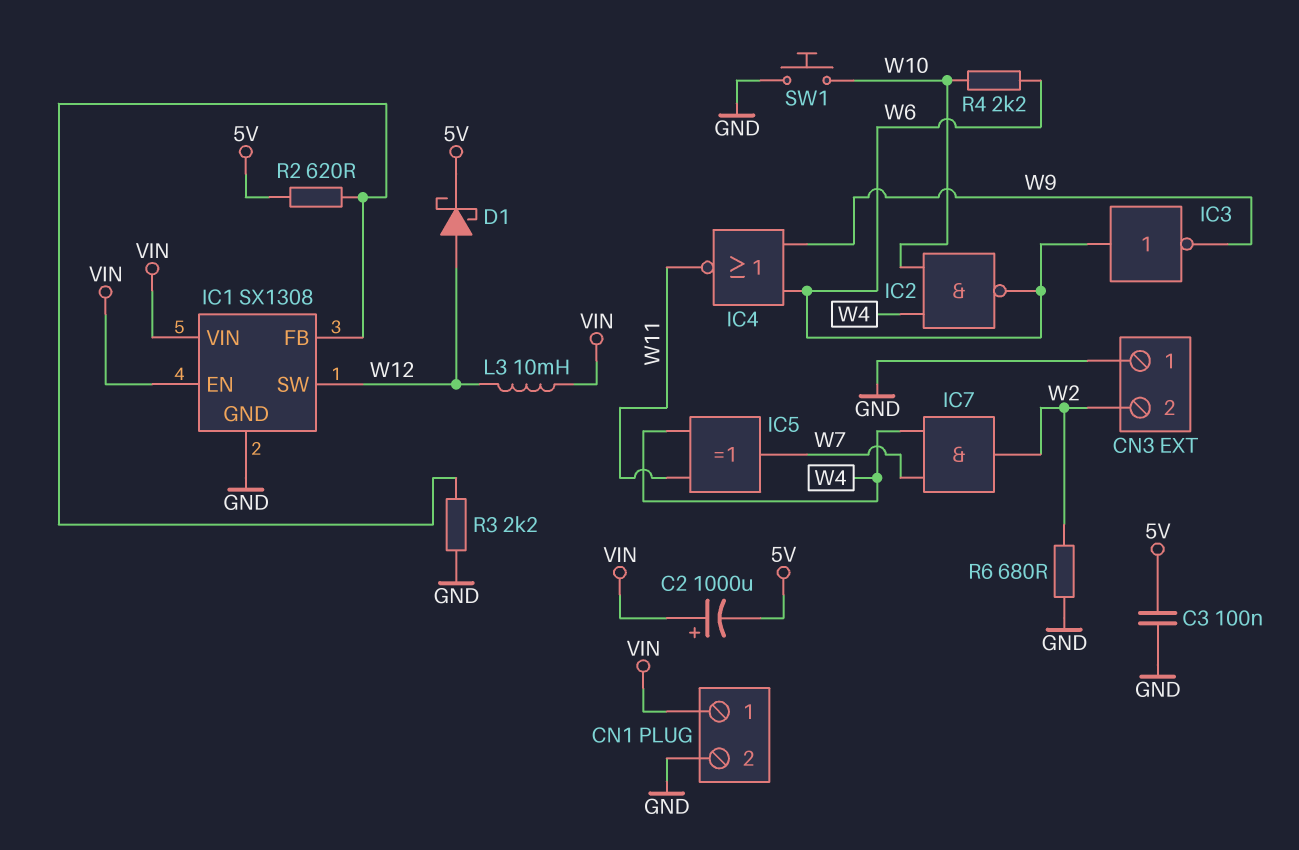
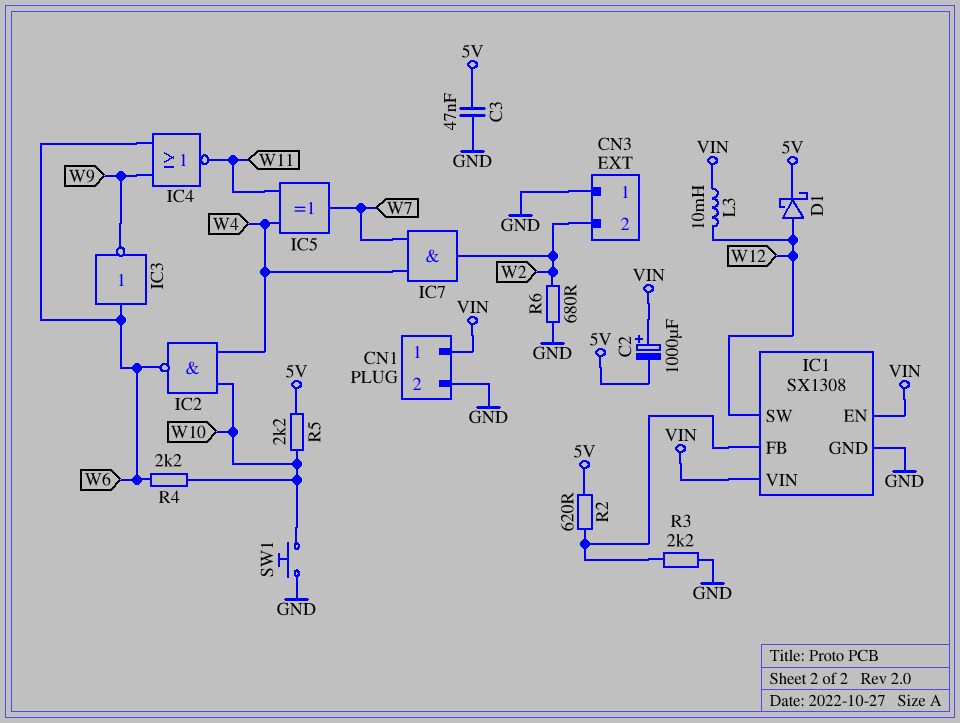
C3: 100nF (5V, GND) -> 47nF (5V, GND)
R5: none -> 2.2k (5V, W10)

